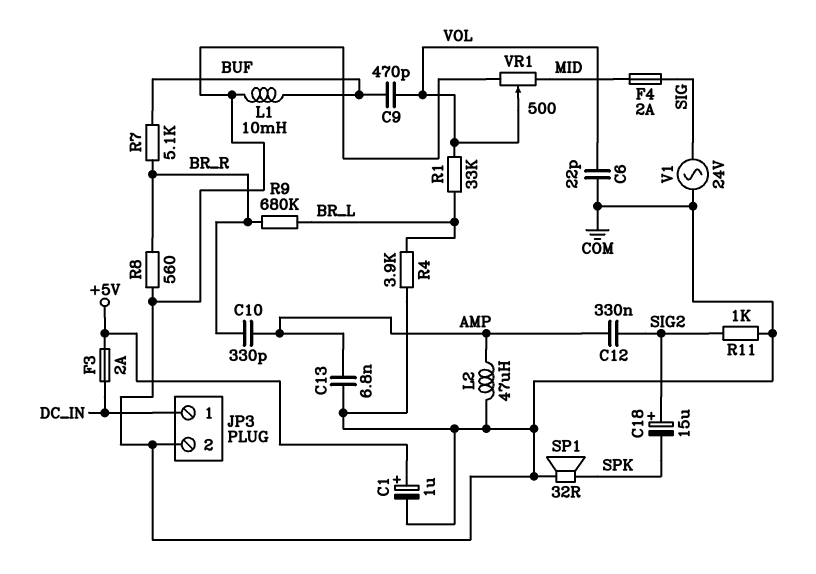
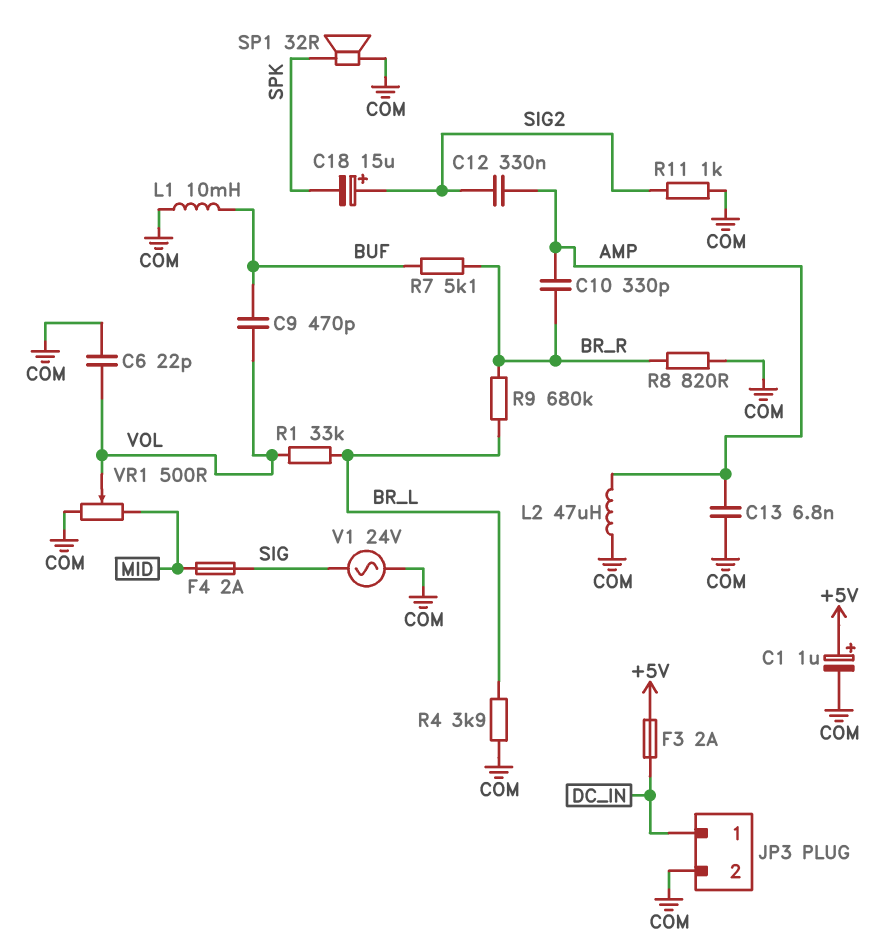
R8: 560 (BR_R, COM) -> 820 (BR_R, COM)

